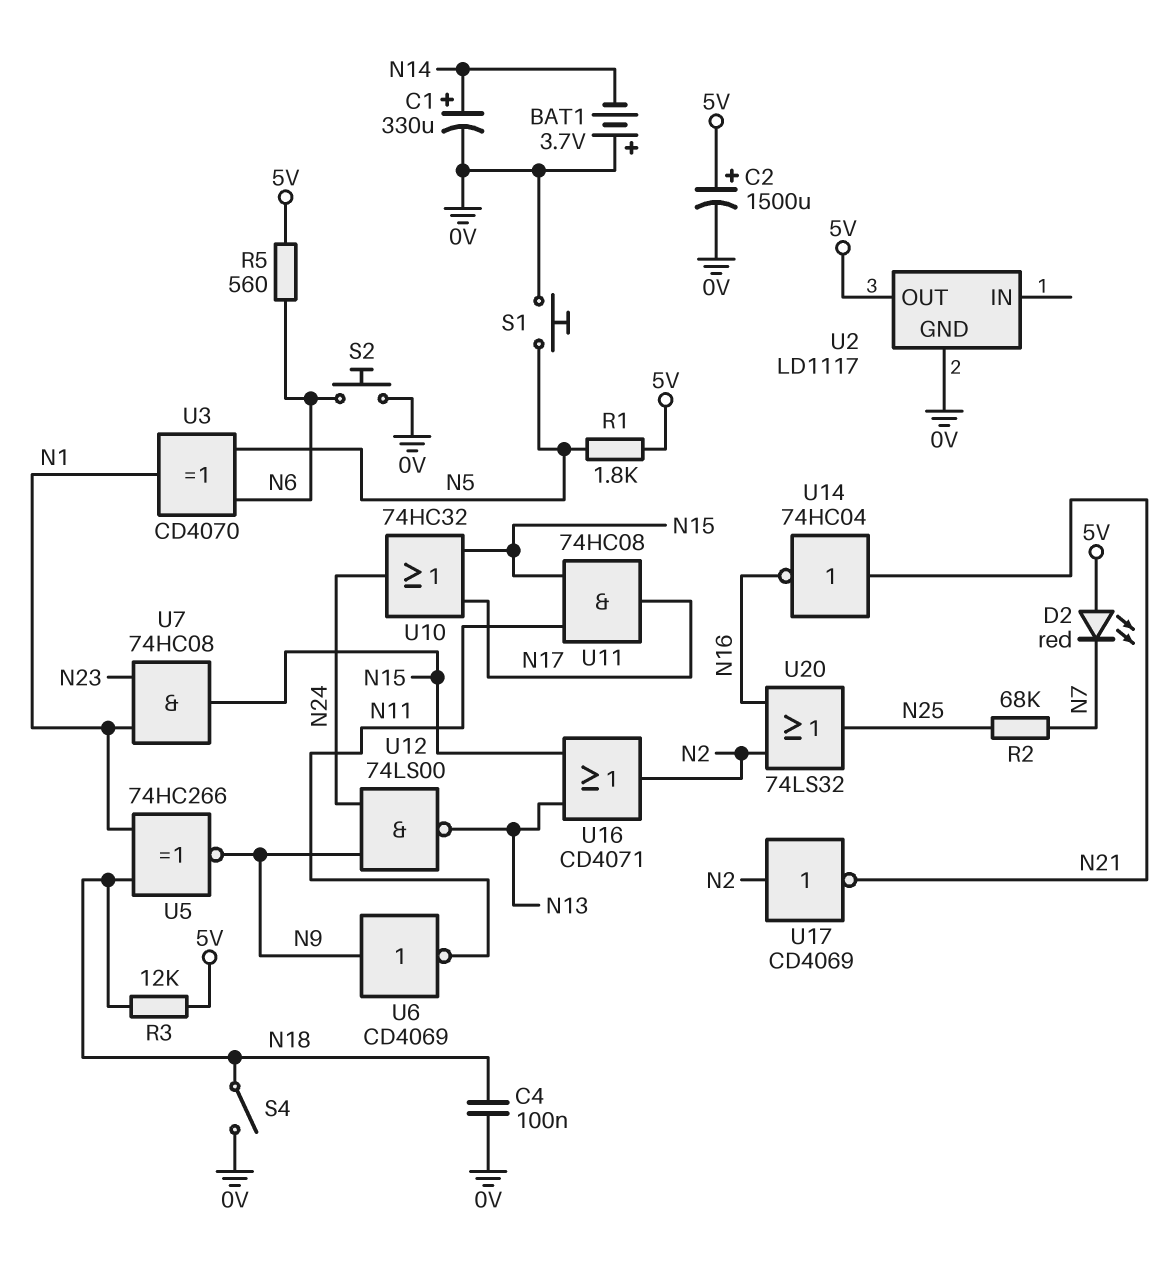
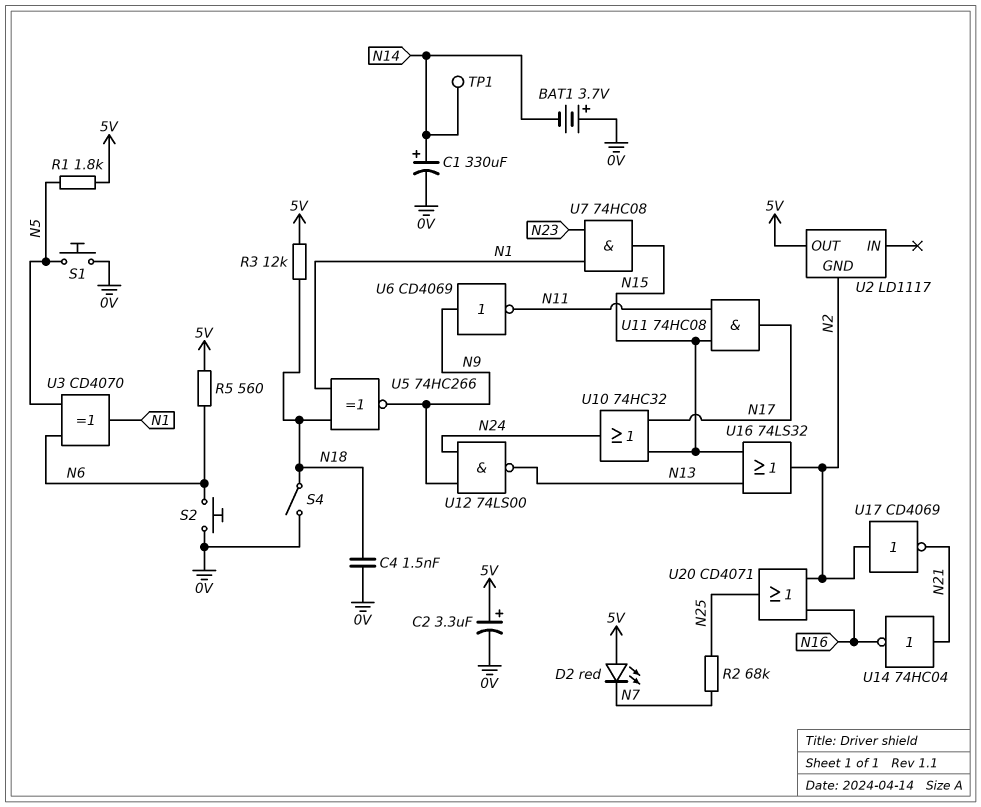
C2: 1500uF (plus 5V, minus 0V) -> 3.3uF (plus 5V, minus 0V)
C4: 100nF (0V, N18) -> 1.5nF (0V, N18)
TP1: none -> test point (N14)
U2 pin GND: 0V -> N2
U16: OR CD4071 (in N13, in N15, out N2) -> OR 74LS32 (in N13, in N15, out N2)
U20: OR 74LS32 (in N2, in N16, out N25) -> OR CD4071 (in N2, in N16, out N25)

